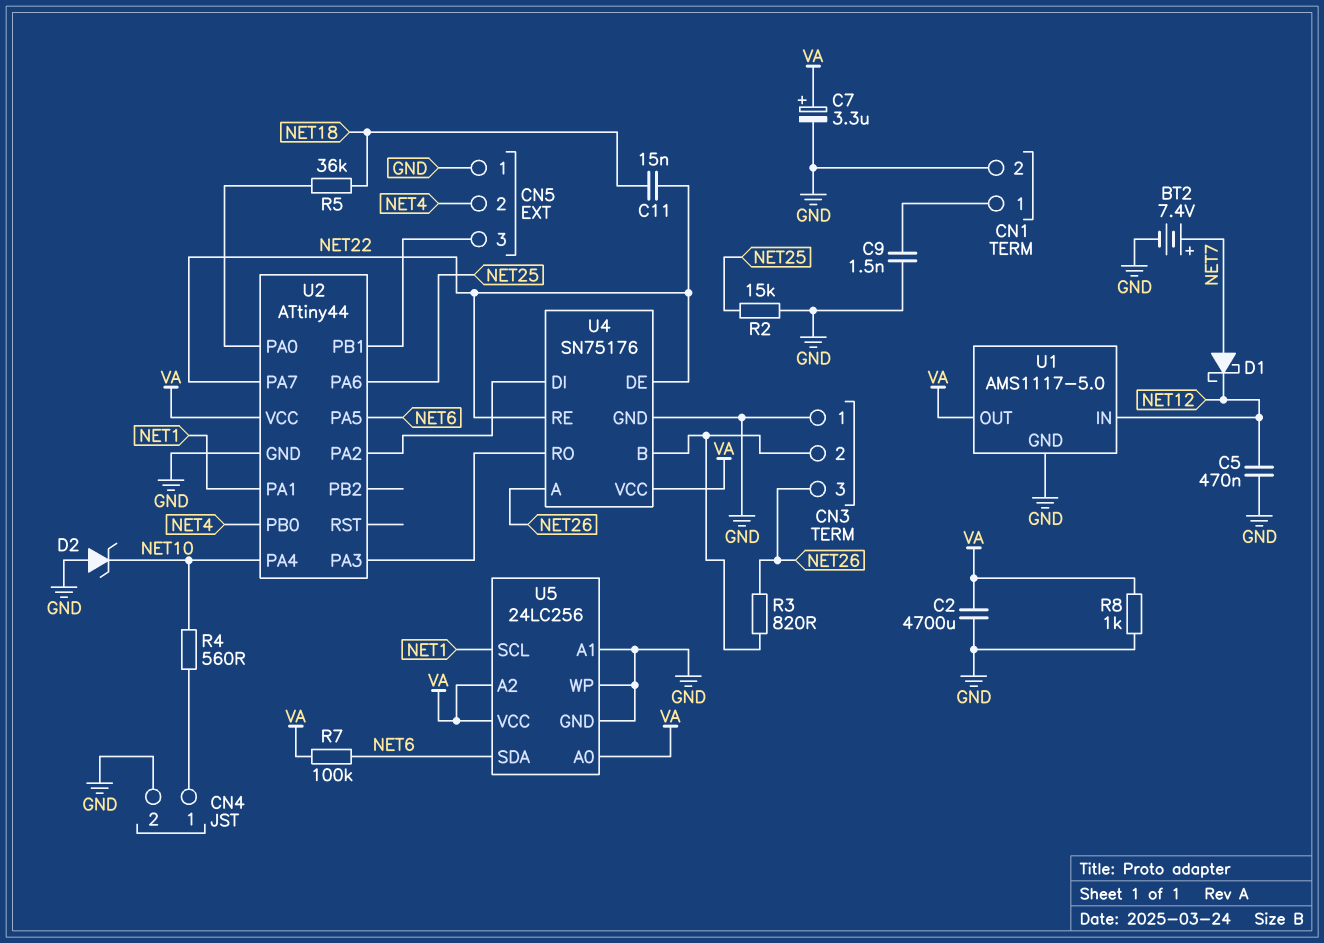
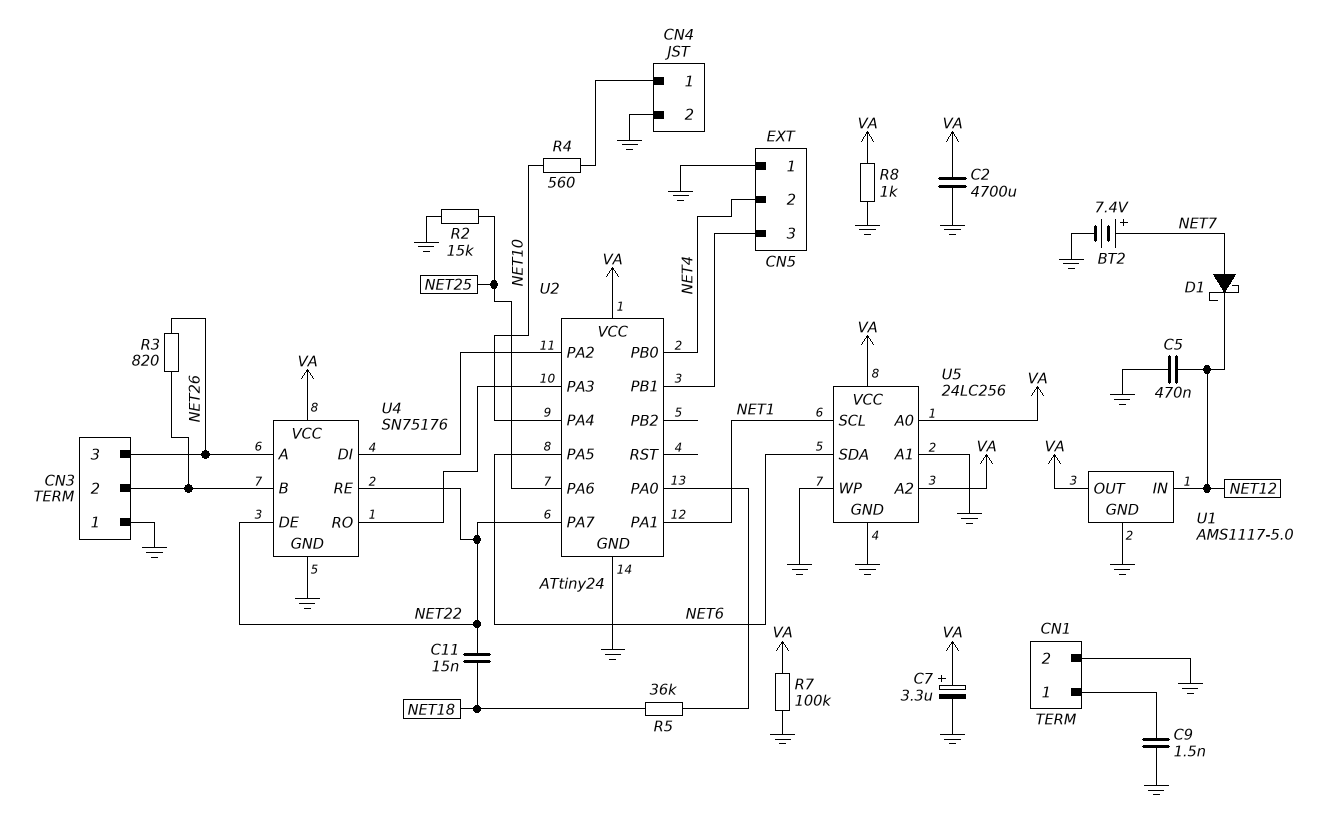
D2: zener (A GND, K NET10) -> none
R7: 100k (NET6, VA) -> 100k (GND, VA)
U2: ATtiny44 -> ATtiny24

